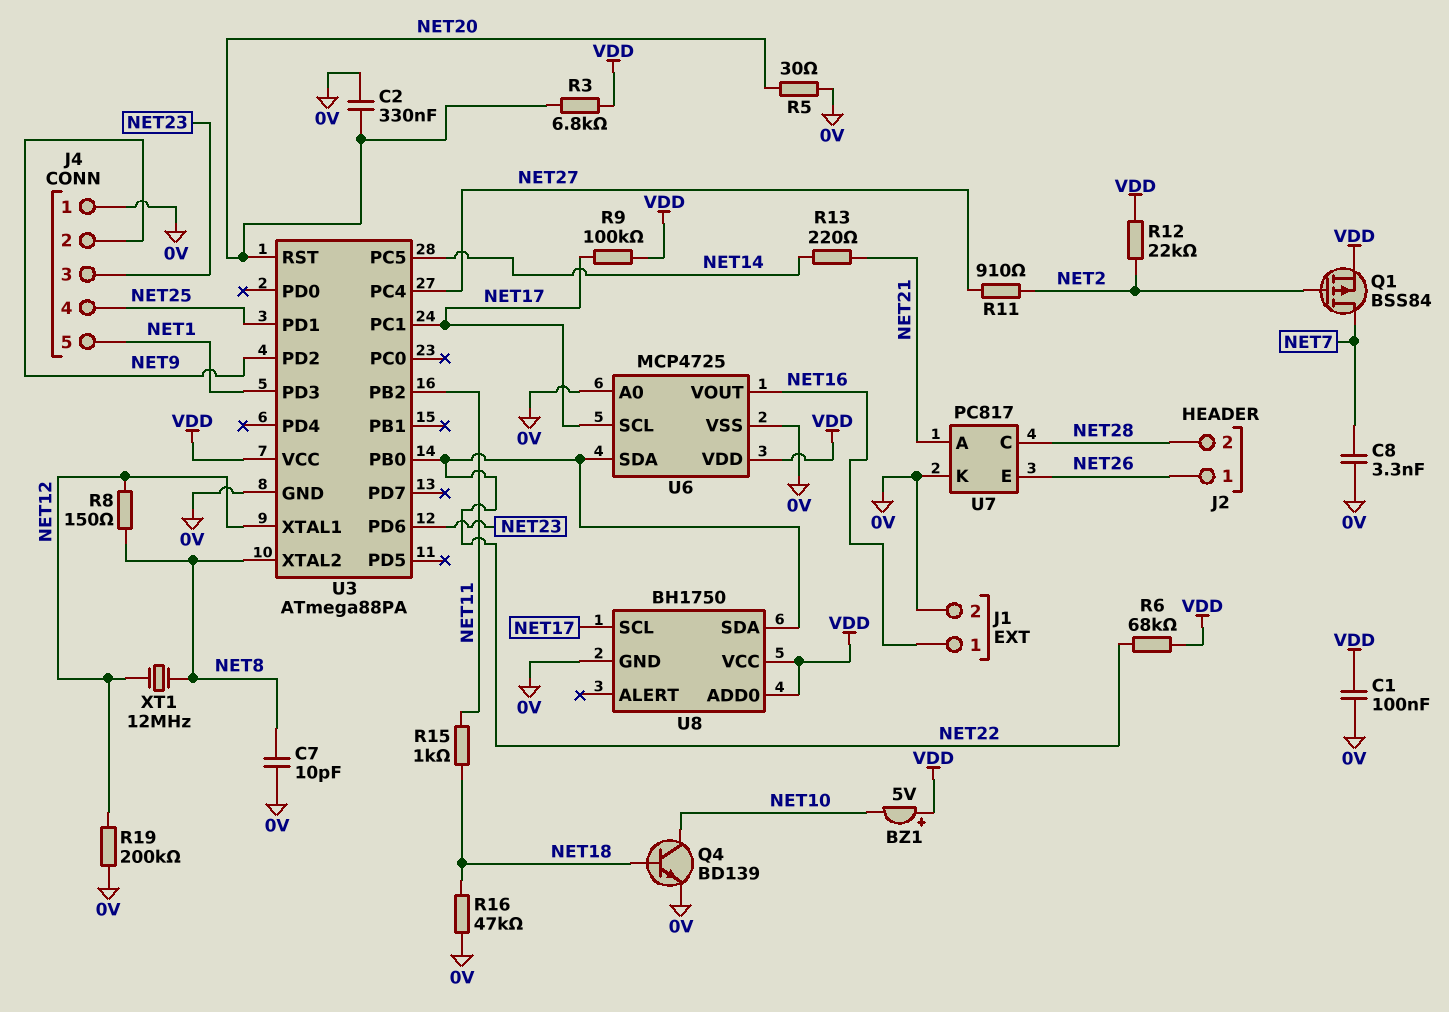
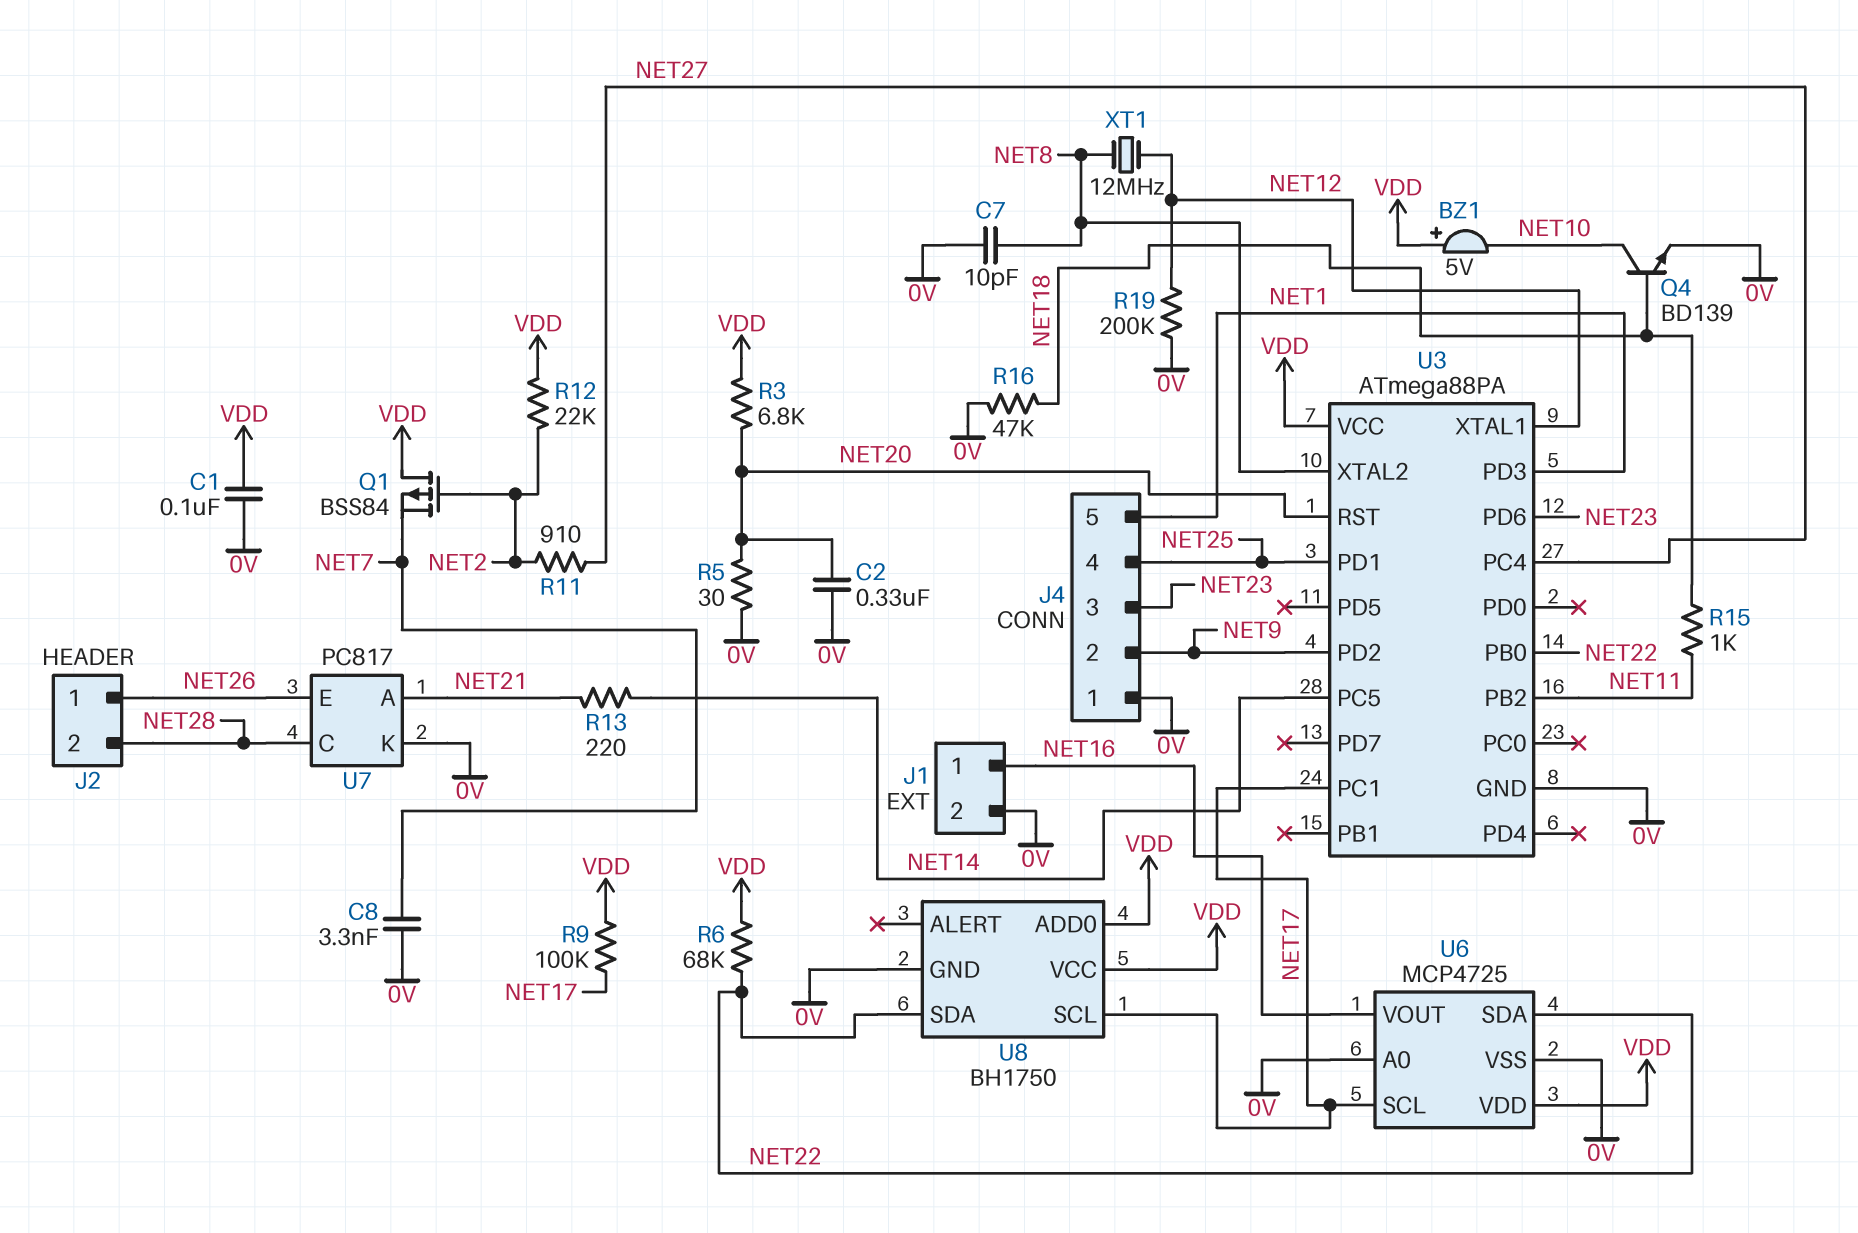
Q1: PMOS BSS84 (G NET2, D NET7, S VDD) -> PMOS BSS84 (G NET2, D VDD, S NET7)
R8: 150 (NET8, NET12) -> none

